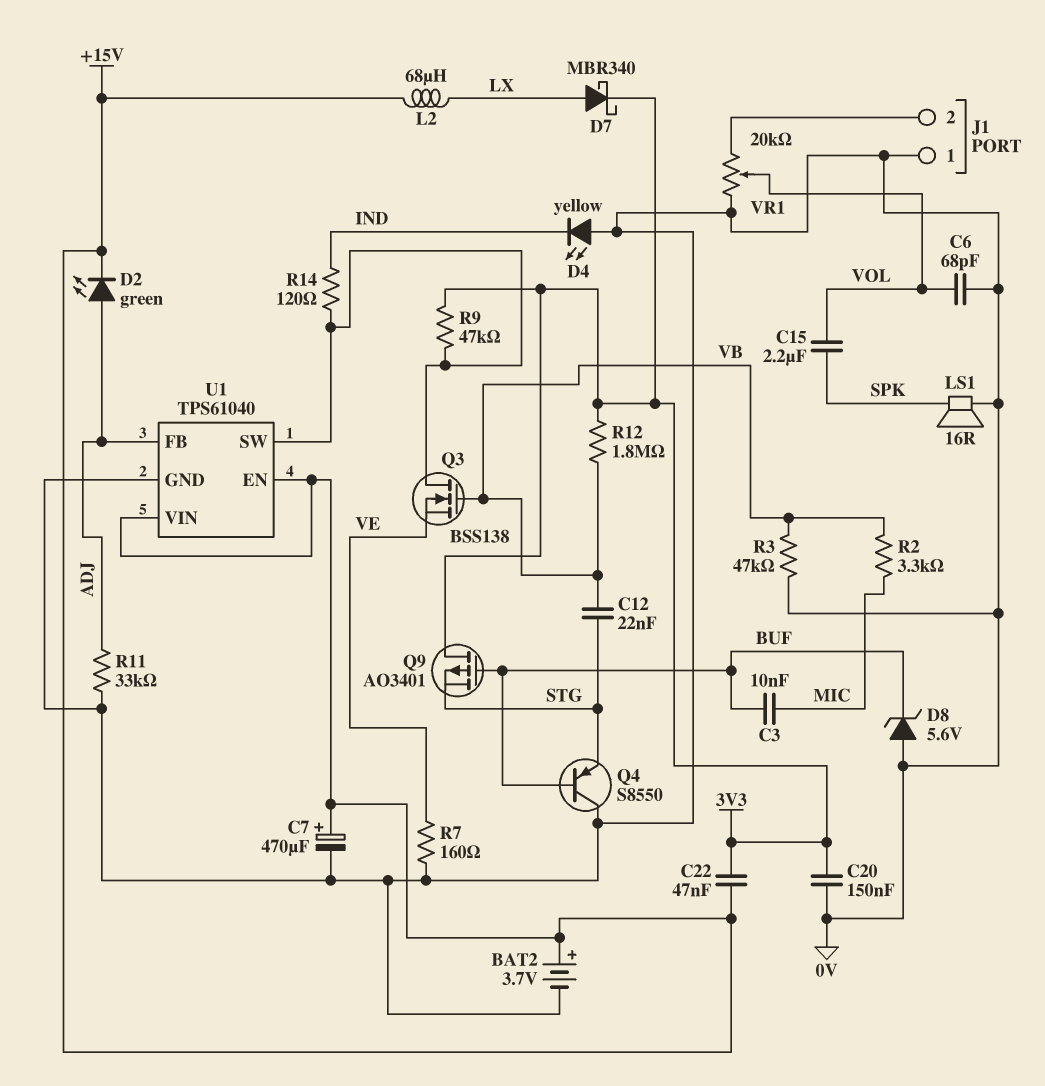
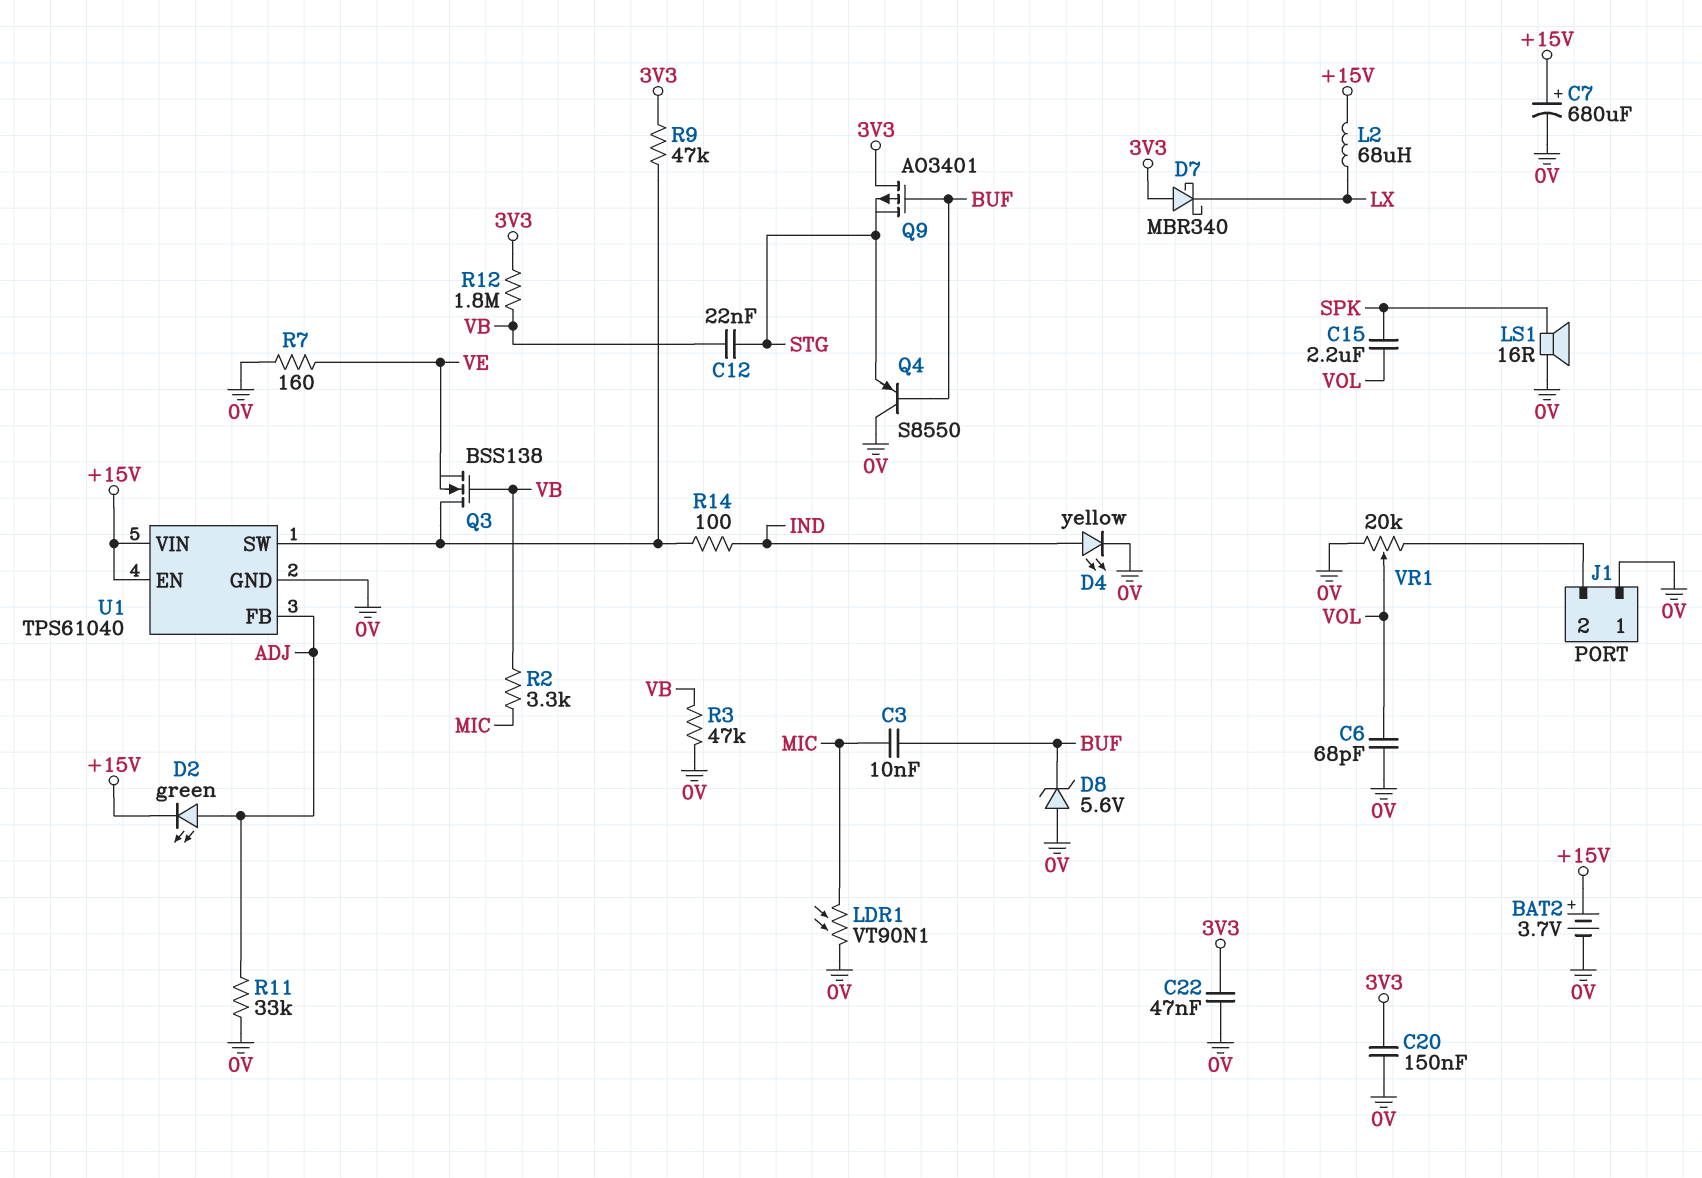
C7: 470uF (plus +15V, minus 0V) -> 680uF (plus +15V, minus 0V)
C22: 47nF (+15V, 3V3) -> 47nF (0V, 3V3)
D4: LED yellow (A 0V, K IND) -> LED yellow (A IND, K 0V)
D7: schottky MBR340 (A LX, K 3V3) -> schottky MBR340 (A 3V3, K LX)
LDR1: none -> VT90N1 (0V, MIC)
R14: 120 (IND, U1/SW) -> 100 (IND, U1/SW)

